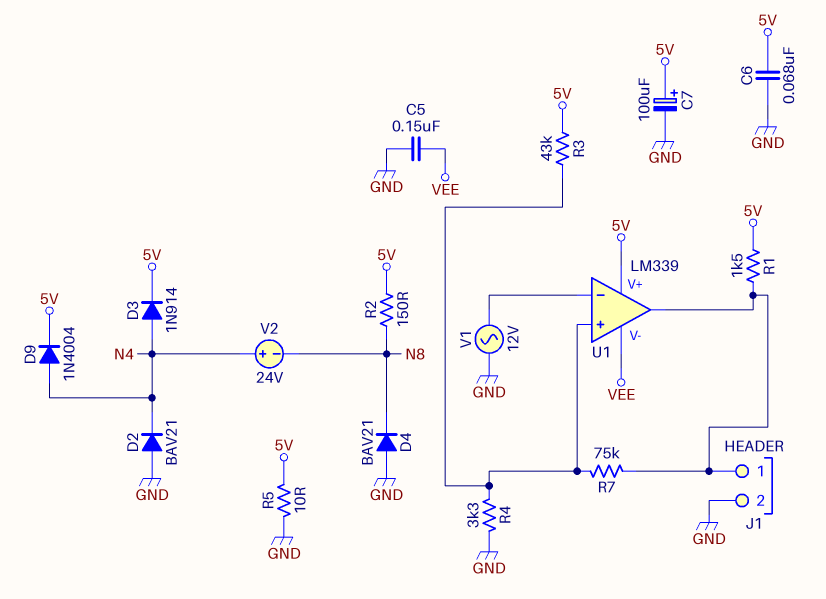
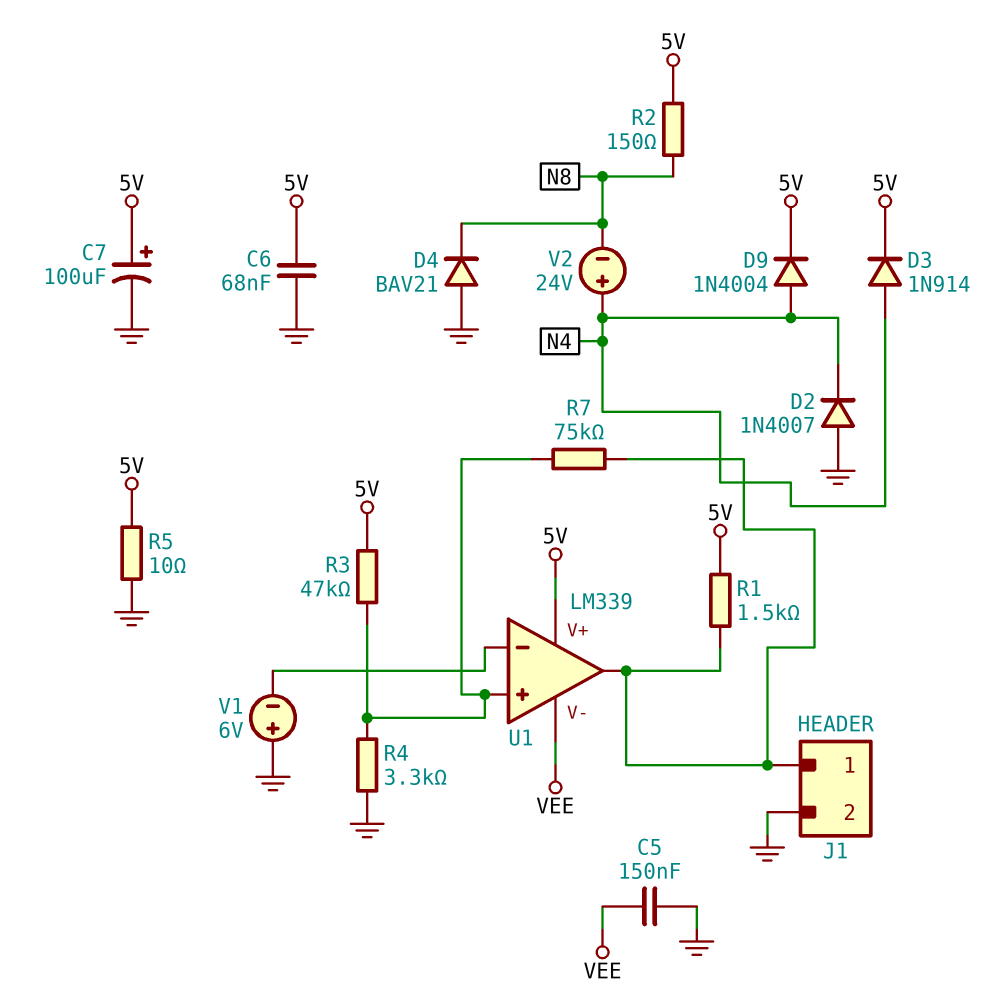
D2: diode BAV21 (A GND, K N4) -> diode 1N4007 (A GND, K N4)
R3: 43k (5V, U1/in+) -> 47k (5V, U1/in+)
V1: AC 12V (GND, U1/in-) -> 6V (plus GND, minus U1/in-)

